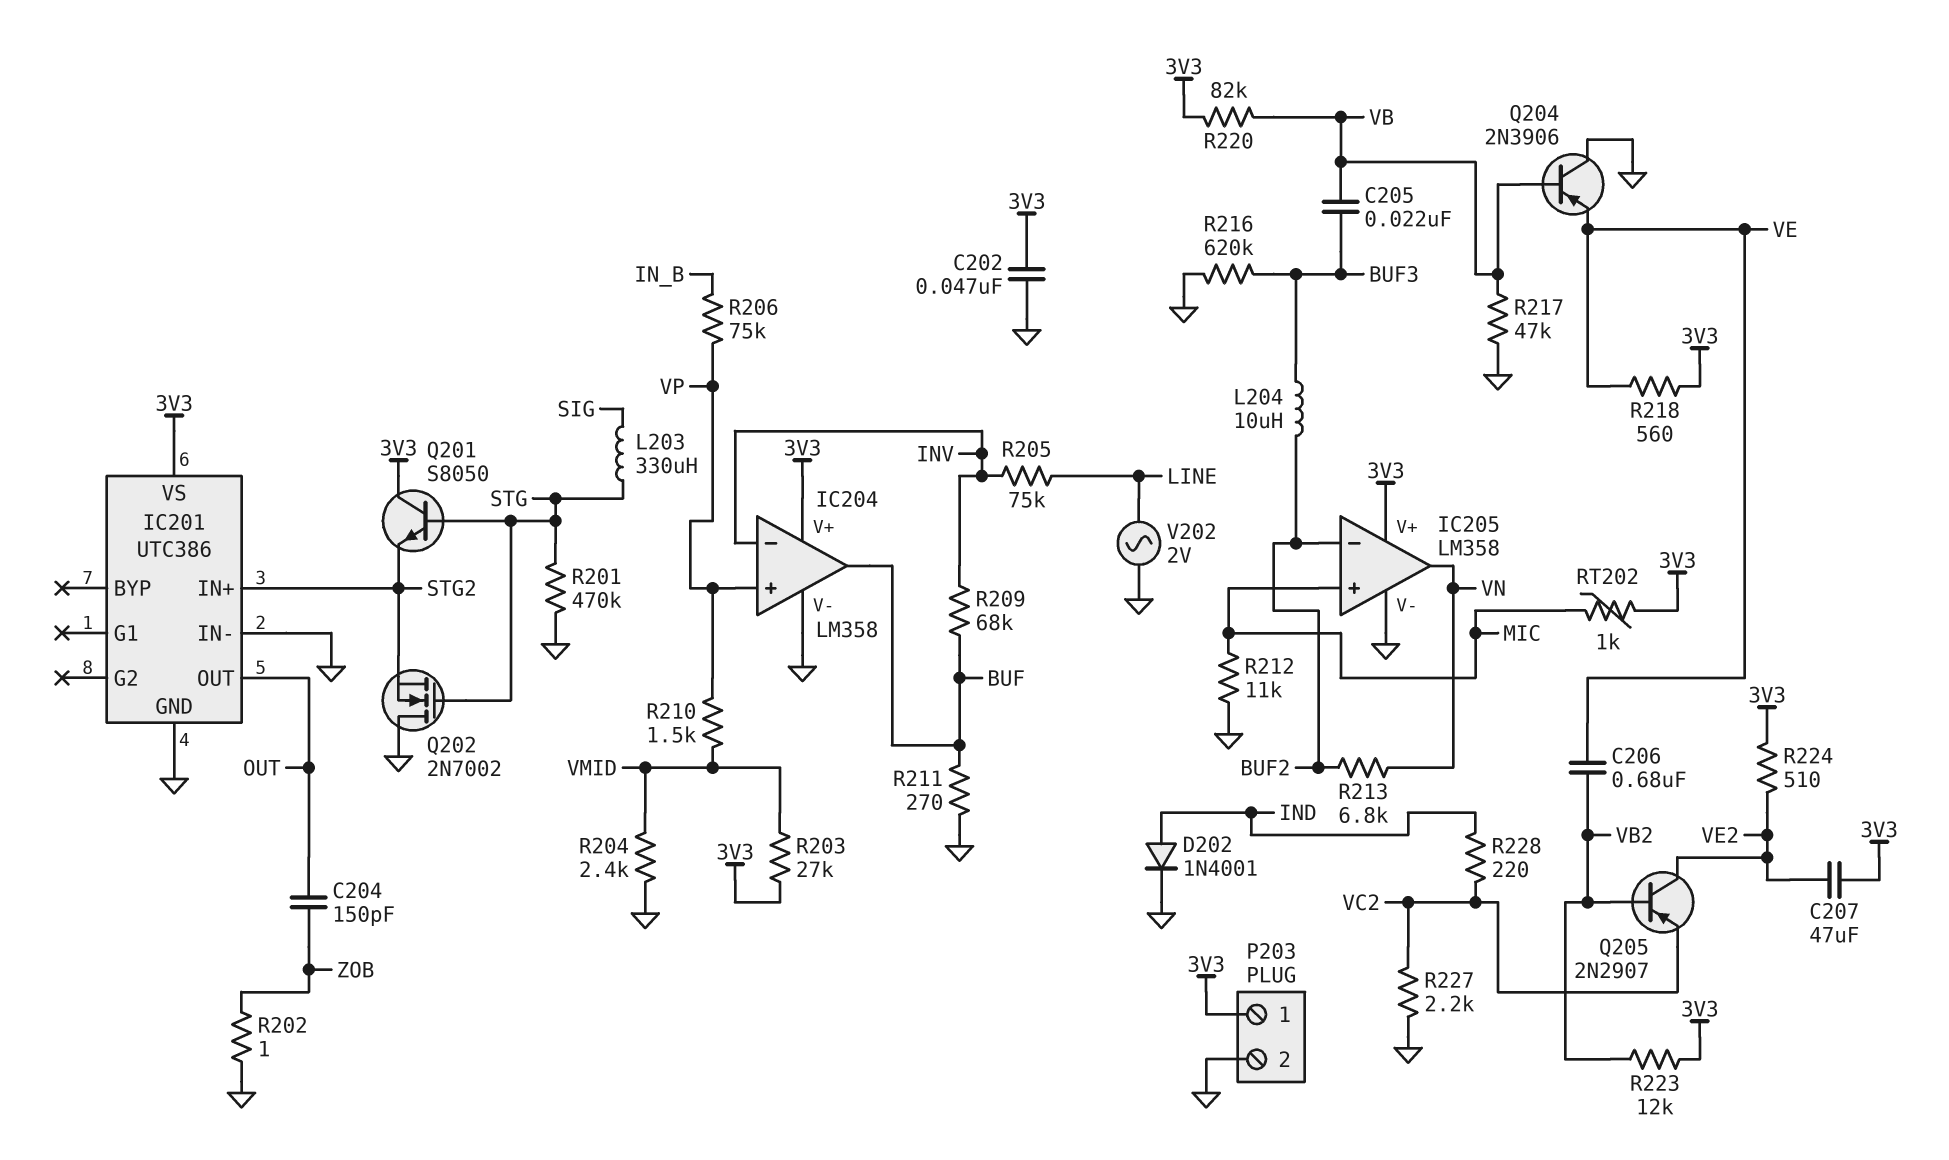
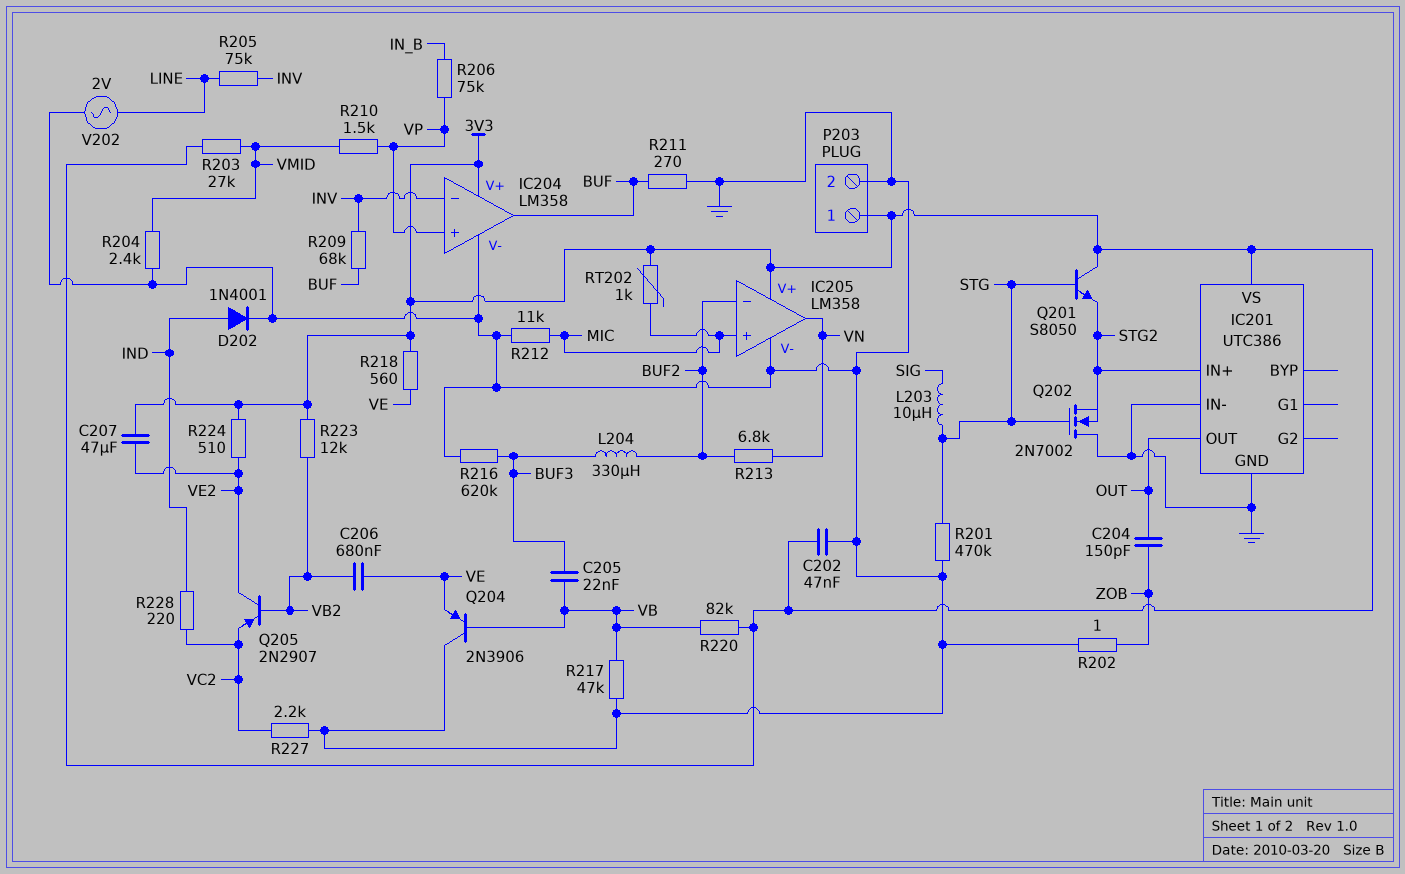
L203: 330uH (SIG, STG) -> 10uH (SIG, STG)
L204: 10uH (BUF2, BUF3) -> 330uH (BUF2, BUF3)

